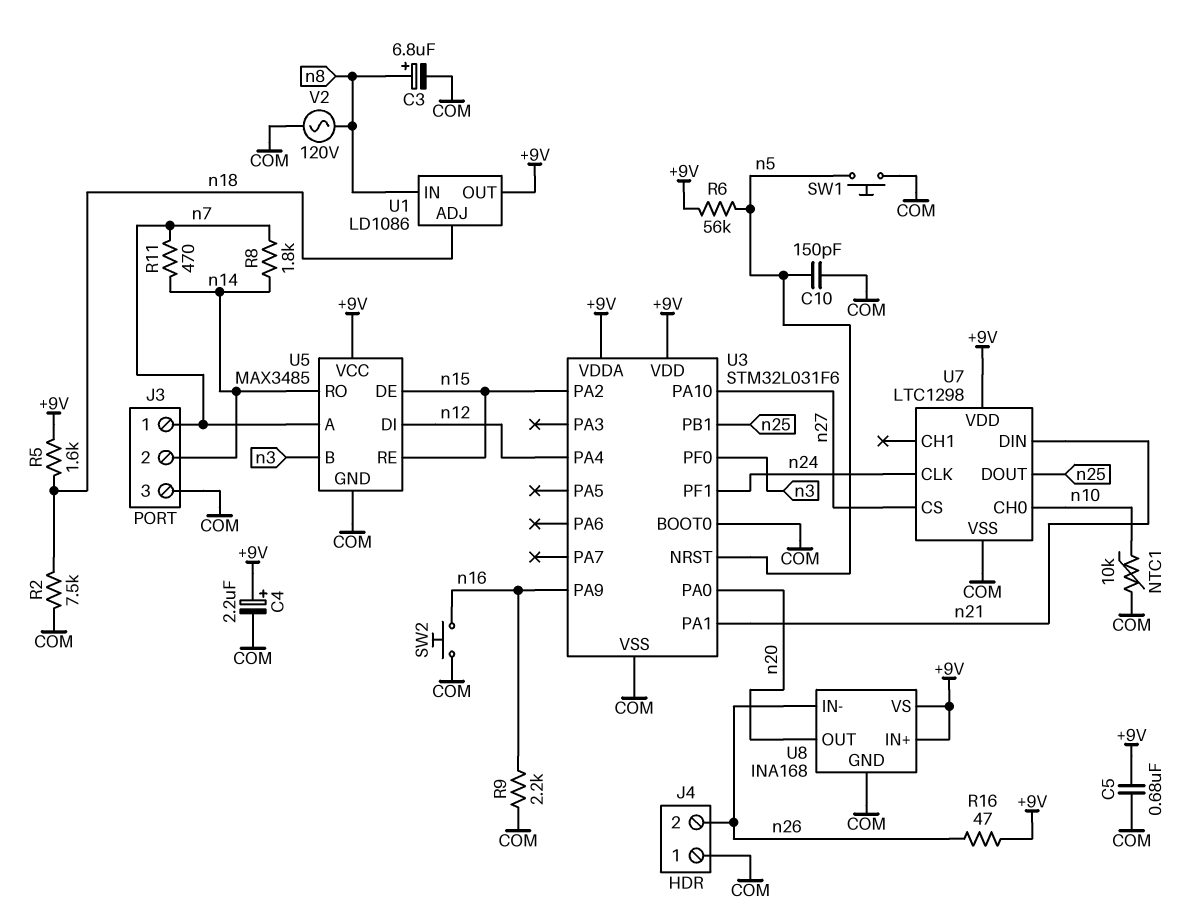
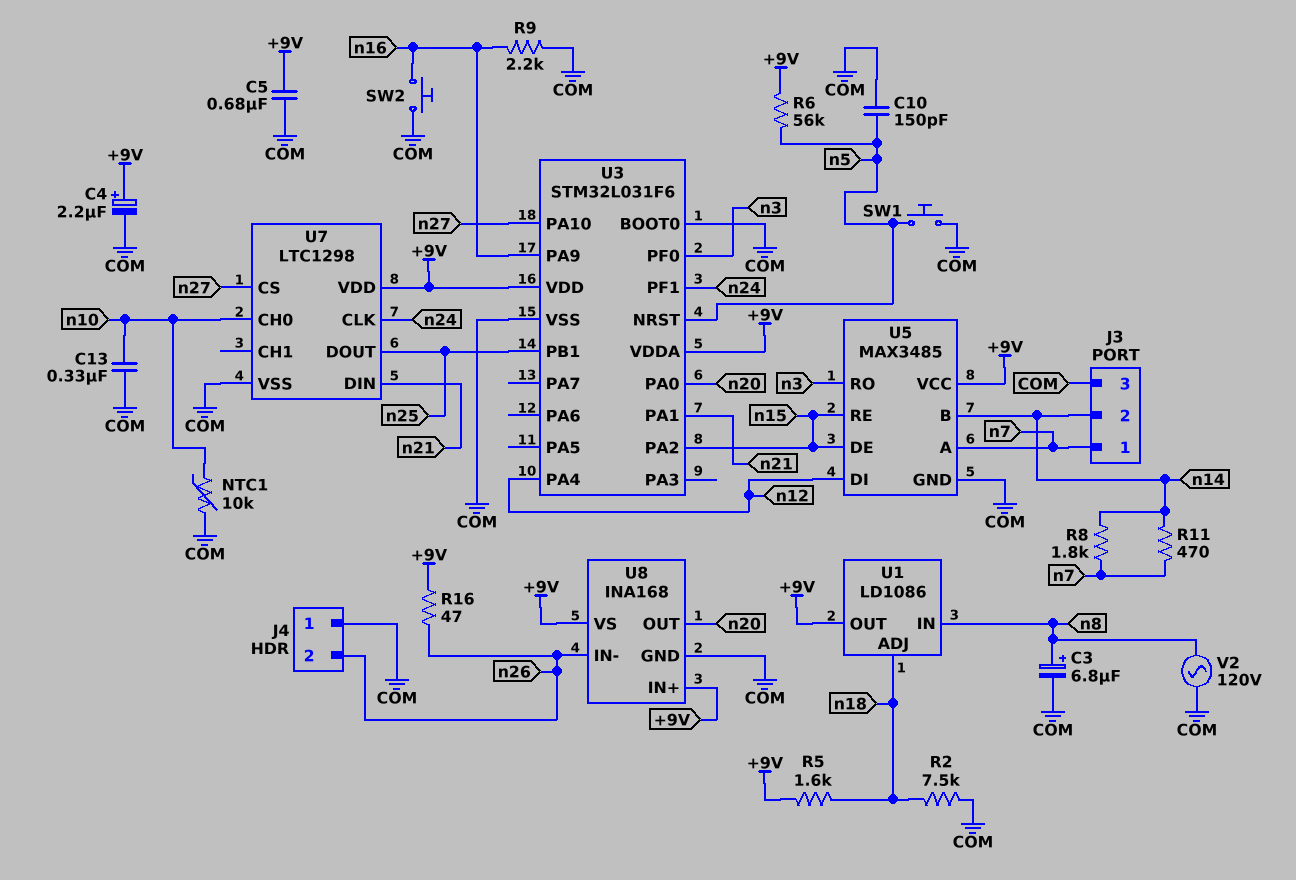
C13: none -> 330nF (COM, n10)
U5 pin B: n3 -> n14
U5 pin RO: n14 -> n3

